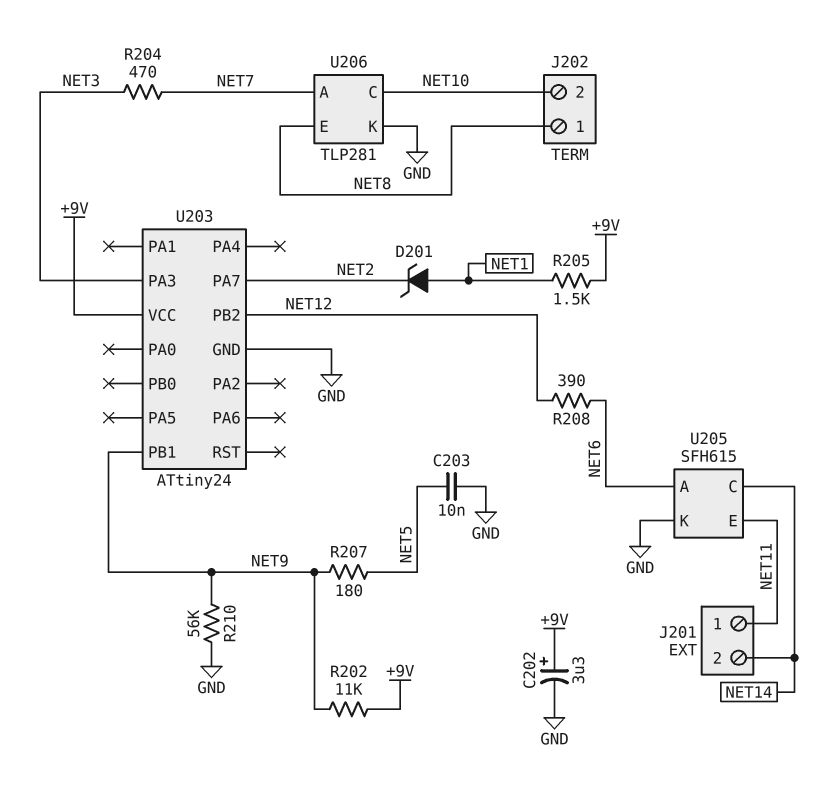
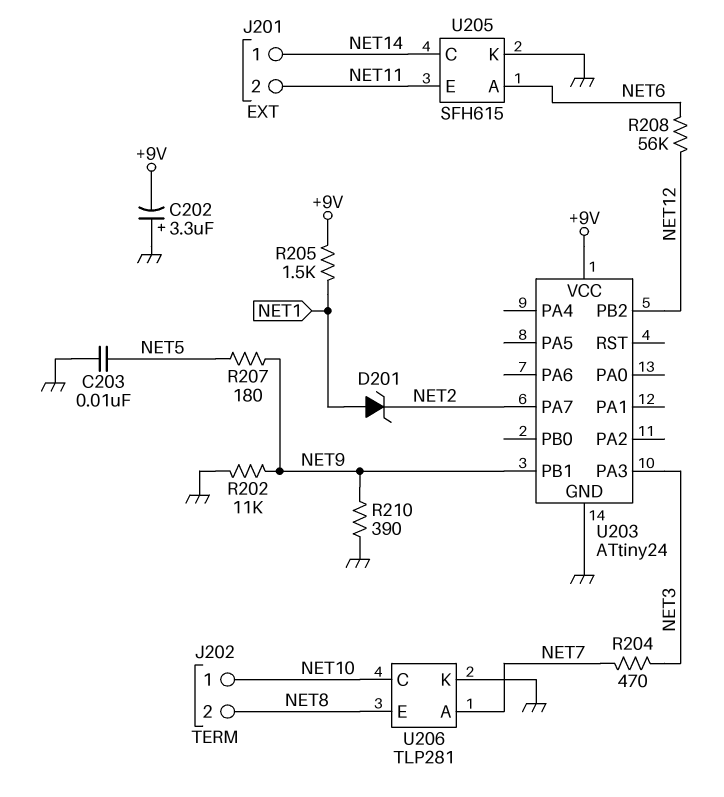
C202: 3.3uF (plus +9V, minus GND) -> 3.3uF (plus GND, minus +9V)
J201 pin 1: NET11 -> NET14
J201 pin 2: NET14 -> NET11
J202 pin 1: NET8 -> NET10
J202 pin 2: NET10 -> NET8
R202: 11k (+9V, NET9) -> 11k (GND, NET9)
R208: 390 (NET6, NET12) -> 56k (NET6, NET12)
R210: 56k (GND, NET9) -> 390 (GND, NET9)

